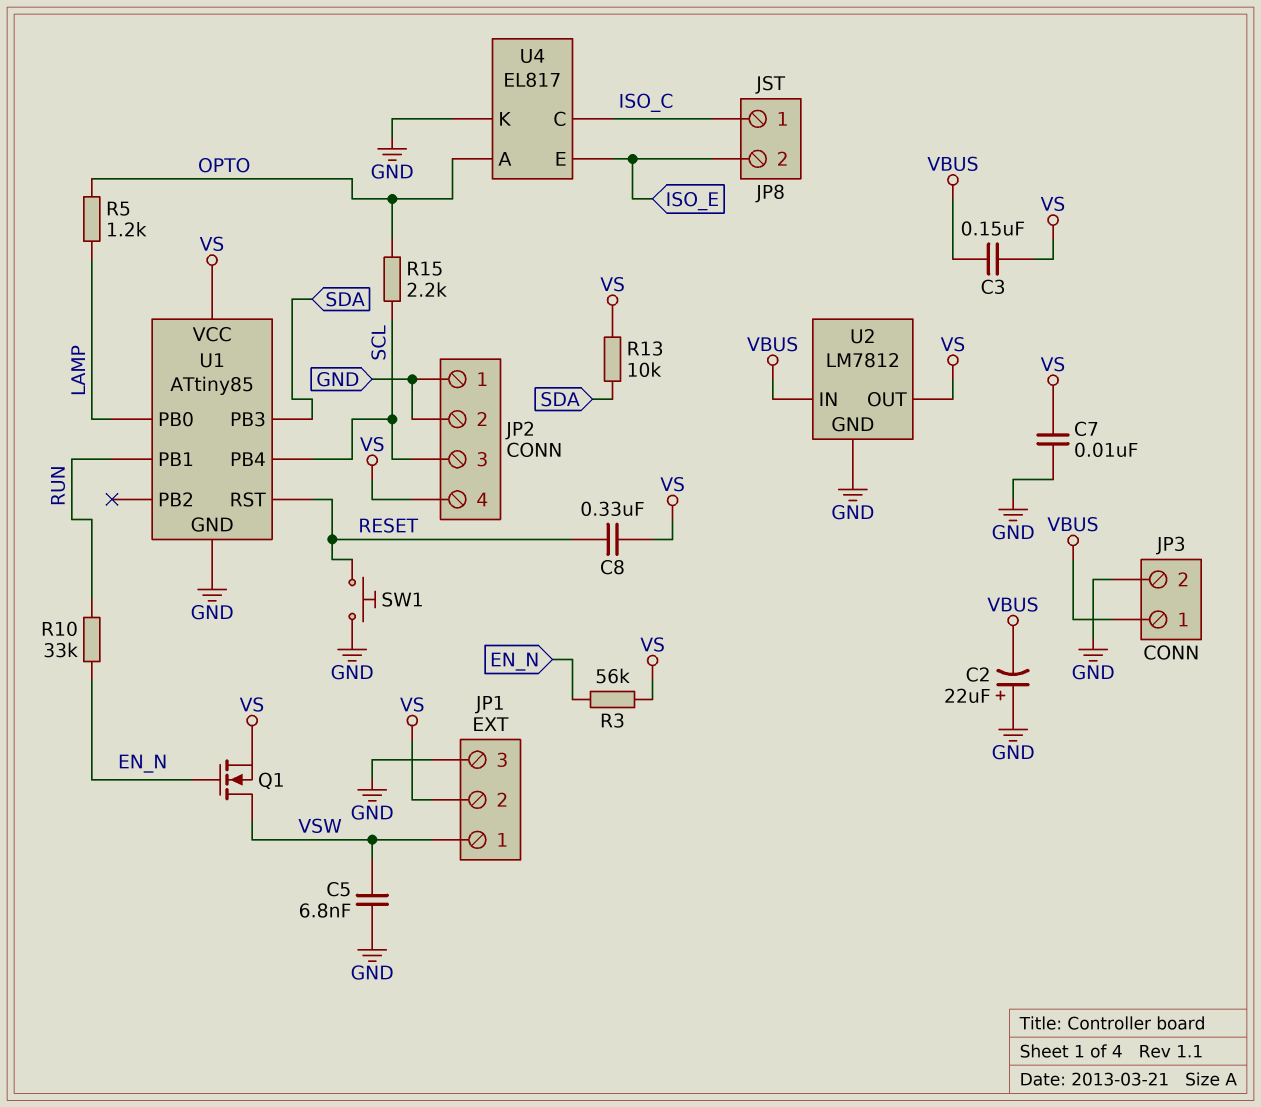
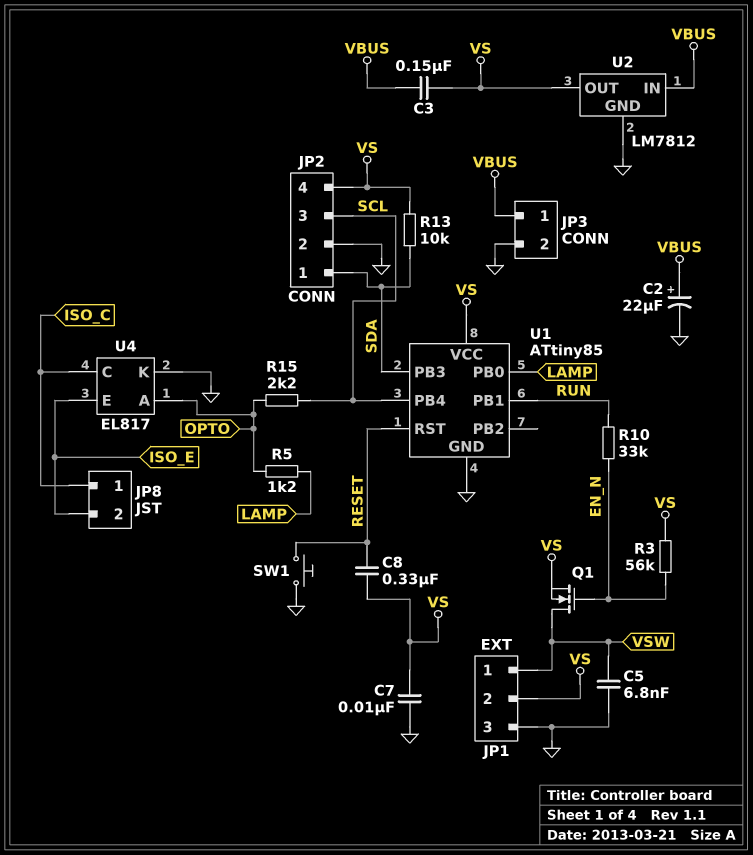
C2: 22uF (plus GND, minus VBUS) -> 22uF (plus VBUS, minus GND)
JP2 pin 1: GND -> SDA

